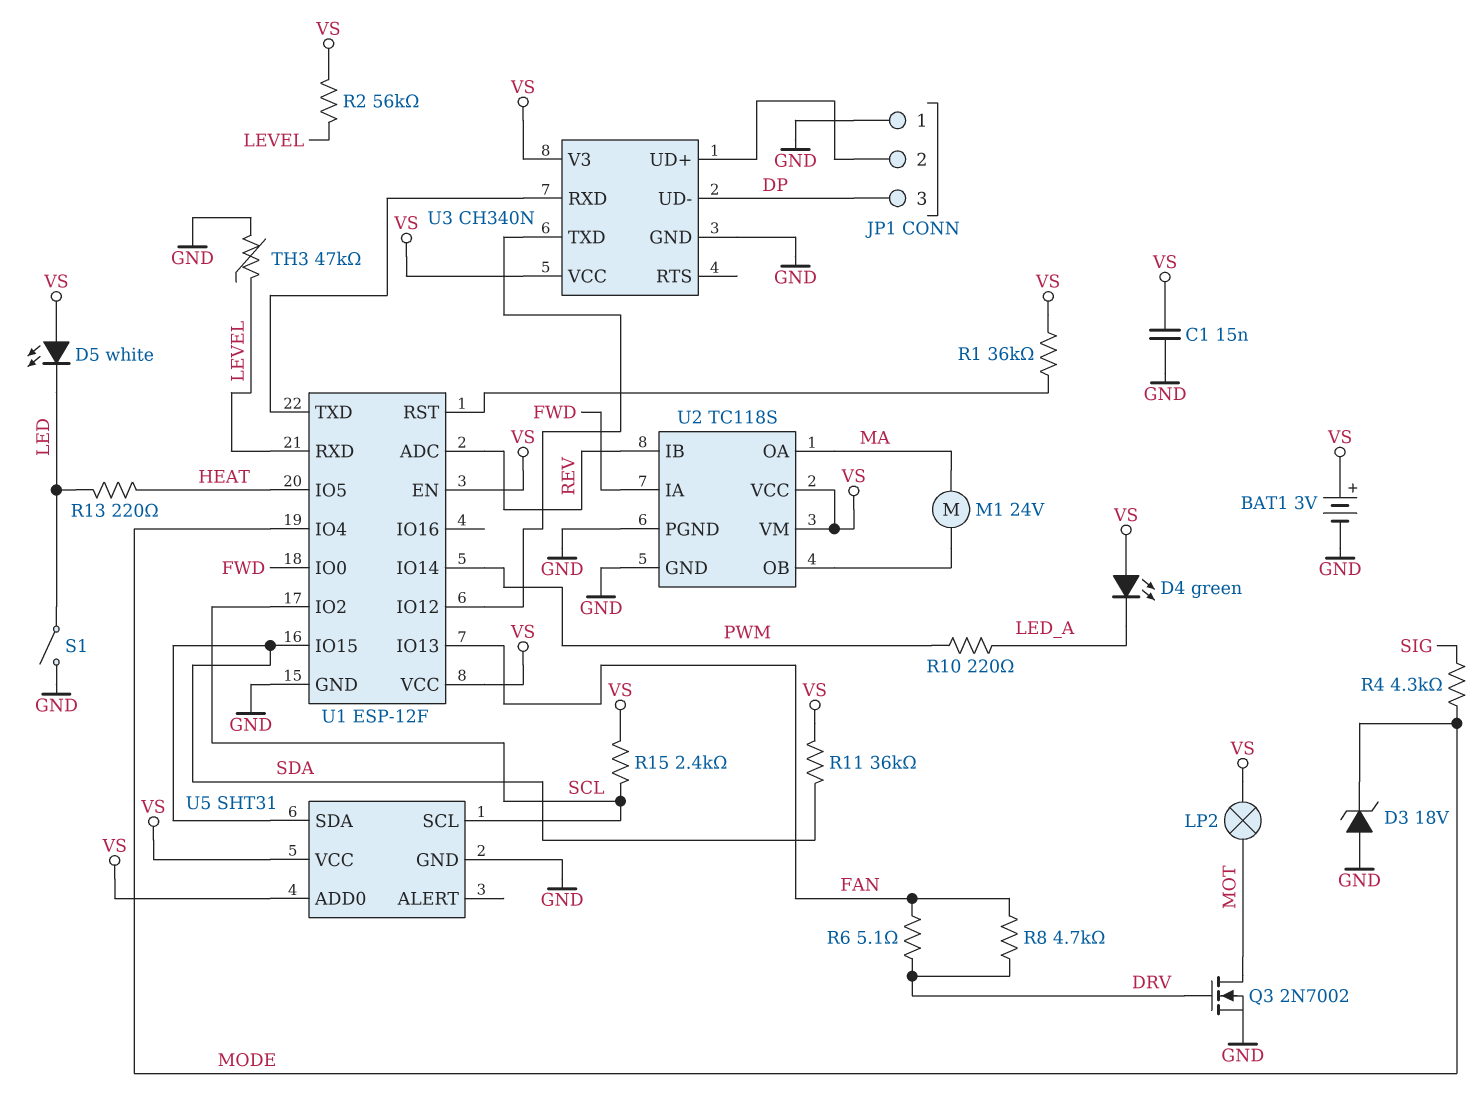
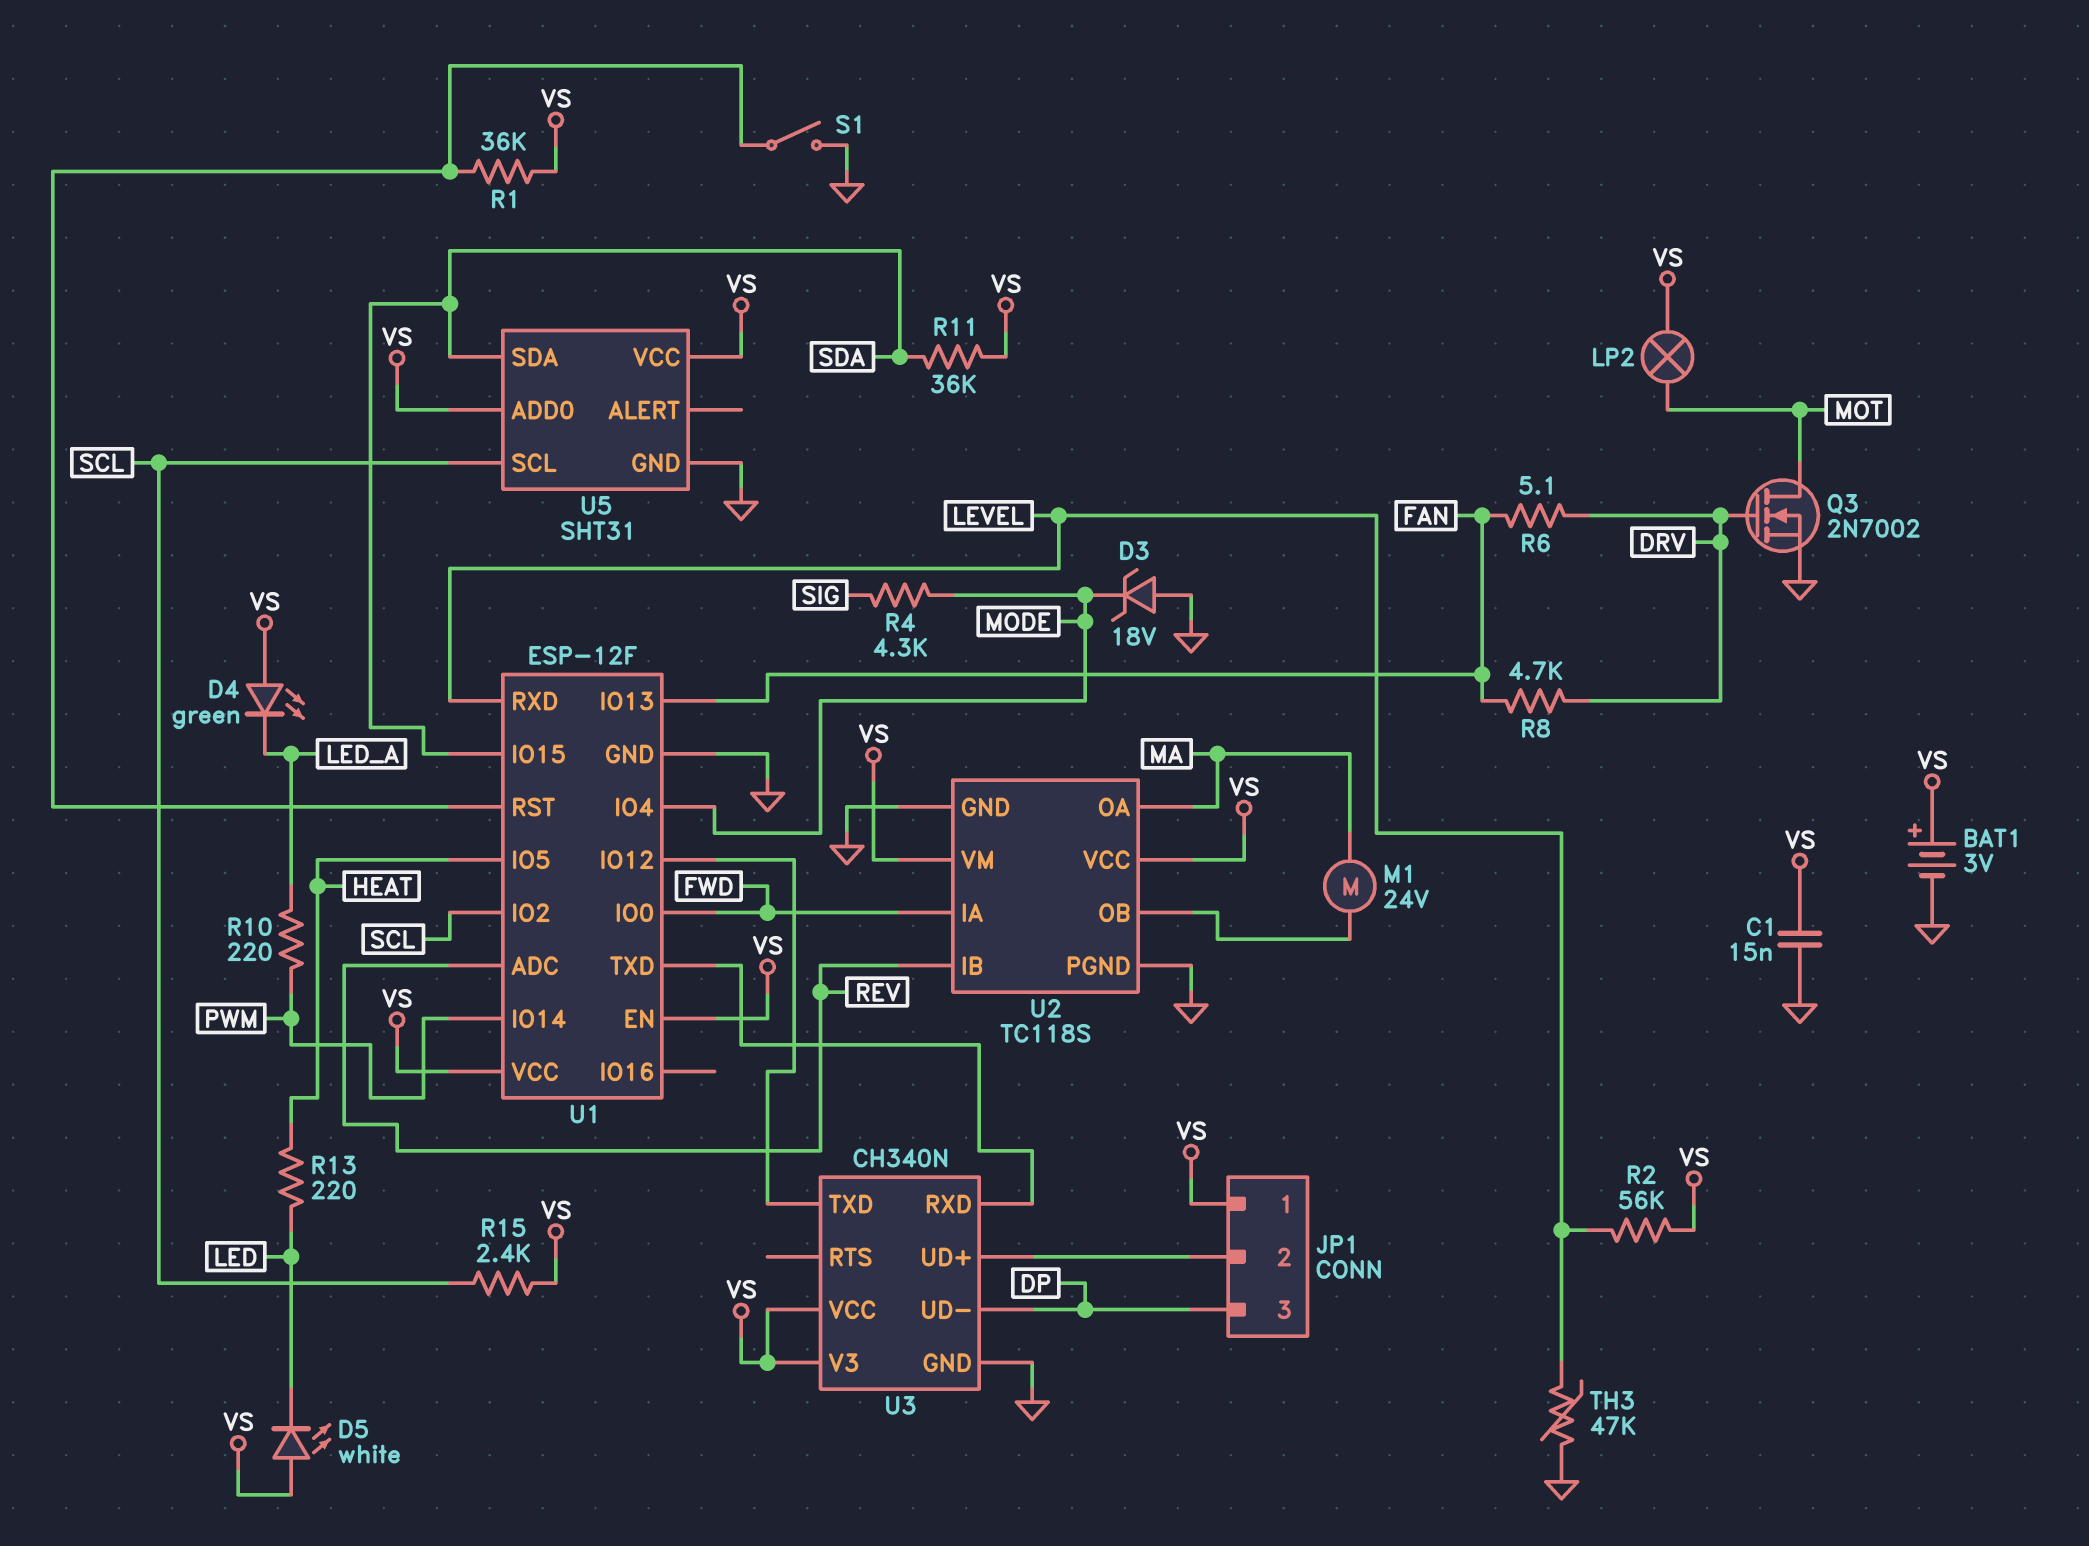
JP1 pin 1: GND -> VS
S1: switch (GND, LED) -> switch (GND, U1/RST)

